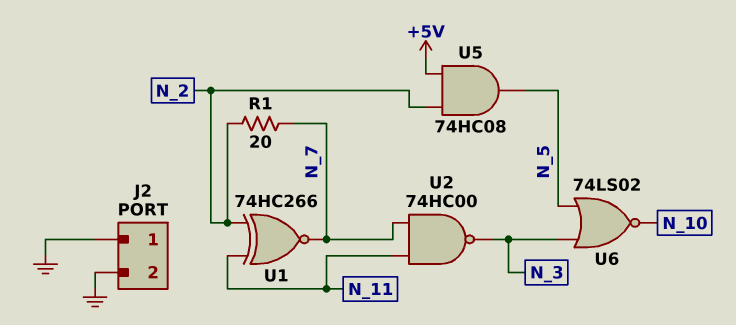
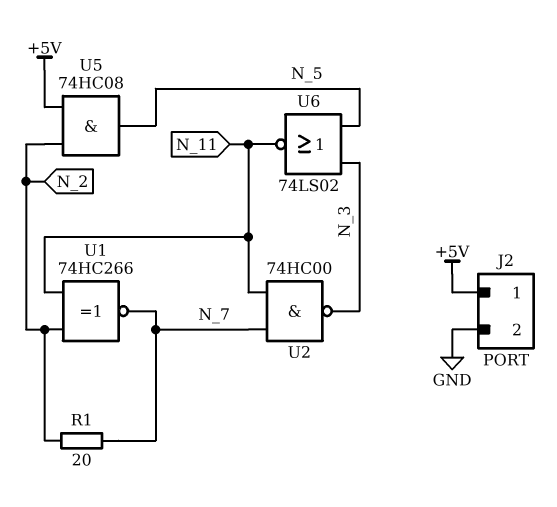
J2 pin 1: GND -> +5V
U6: NOR 74LS02 (in N_3, in N_5, out N_10) -> NOR 74LS02 (in N_3, in N_5, out N_11)

